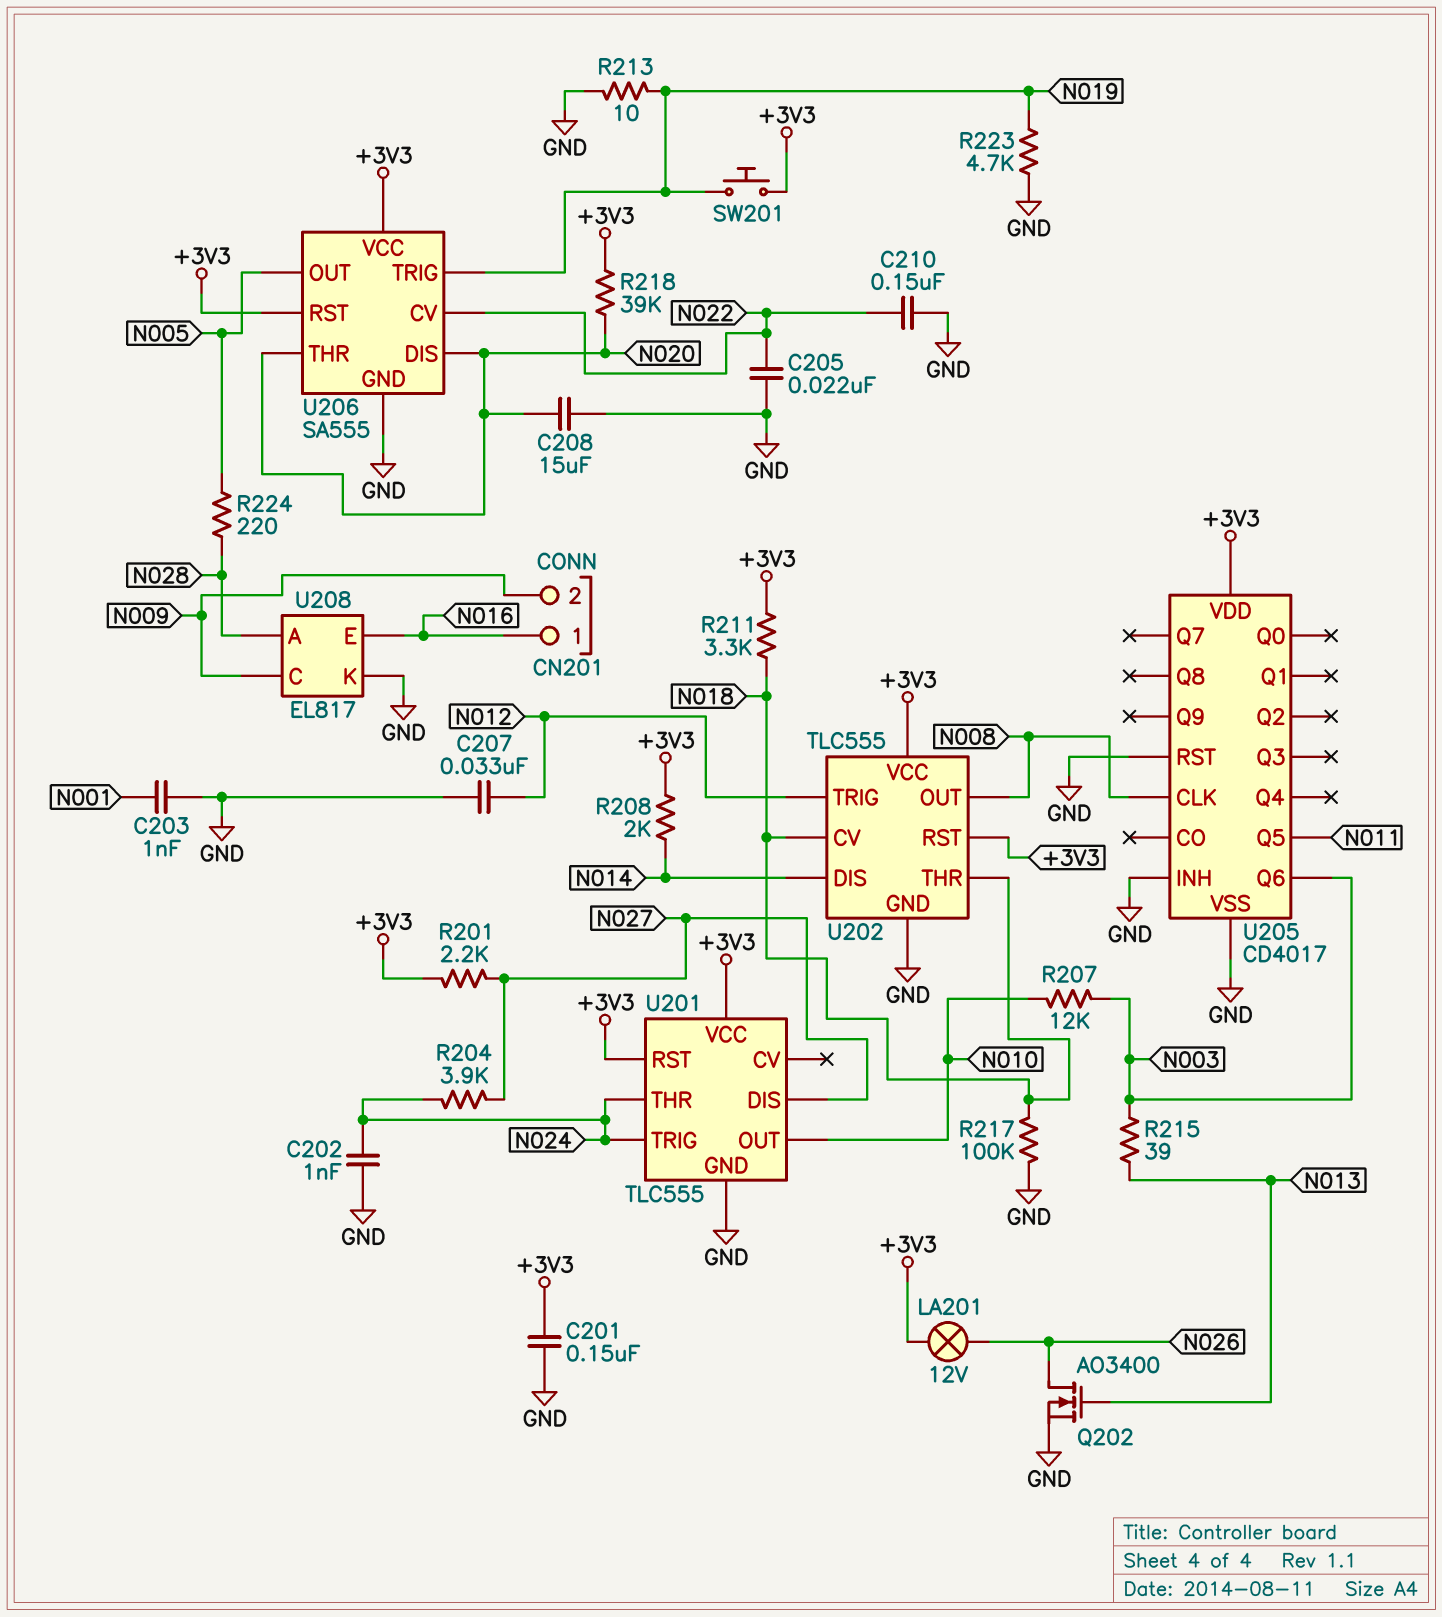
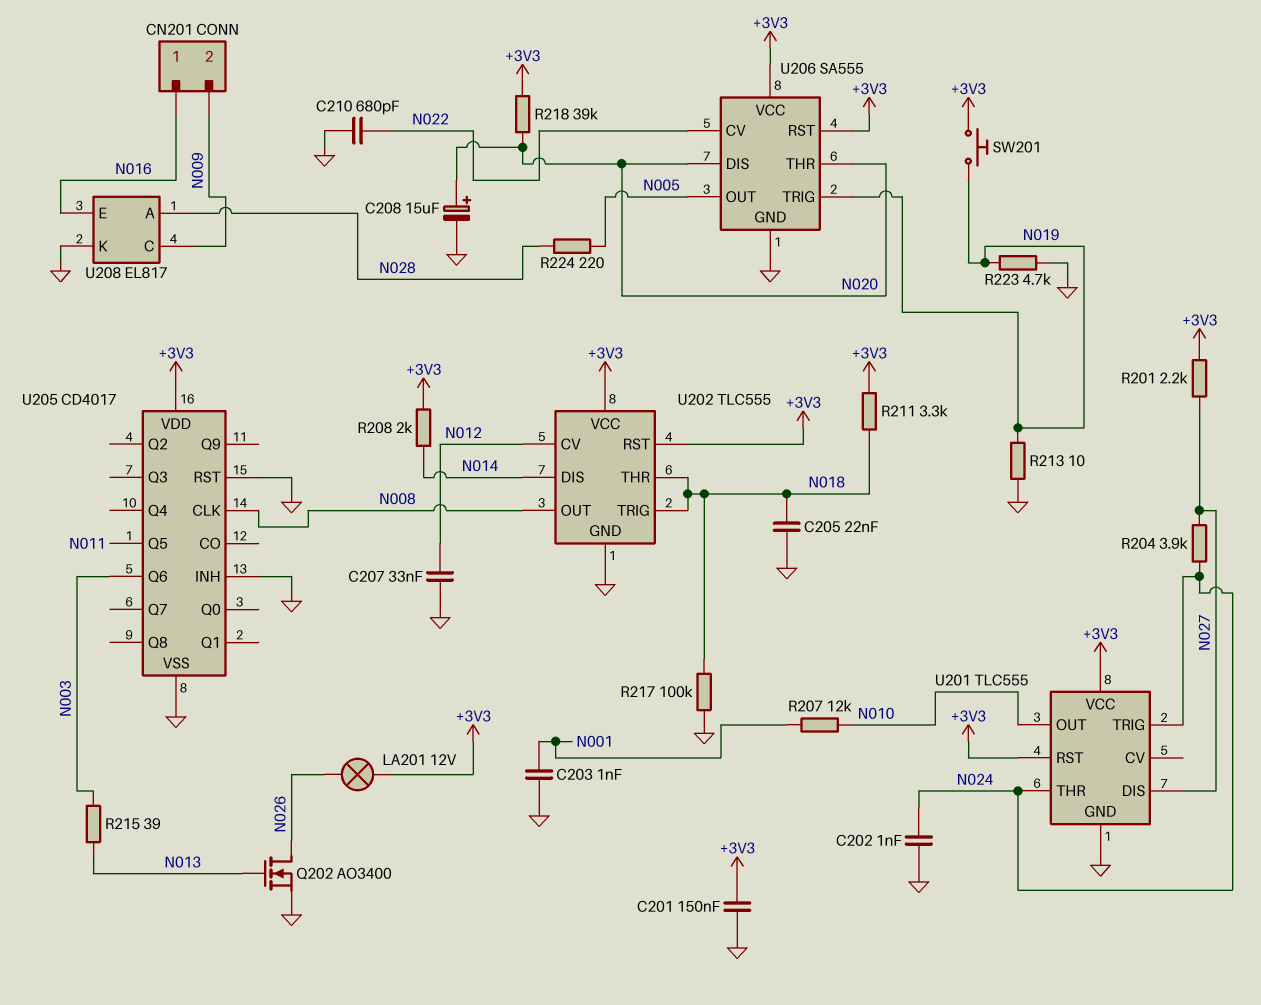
C205: 22nF (GND, N022) -> 22nF (GND, N018)
C208: 15uF (GND, N020) -> 15uF (plus N020, minus GND)
C210: 150nF (GND, N022) -> 680pF (GND, N022)
R207: 12k (N003, N010) -> 12k (N001, N010)
U202 pin CV: N018 -> N012
U202 pin TRIG: N012 -> N018

